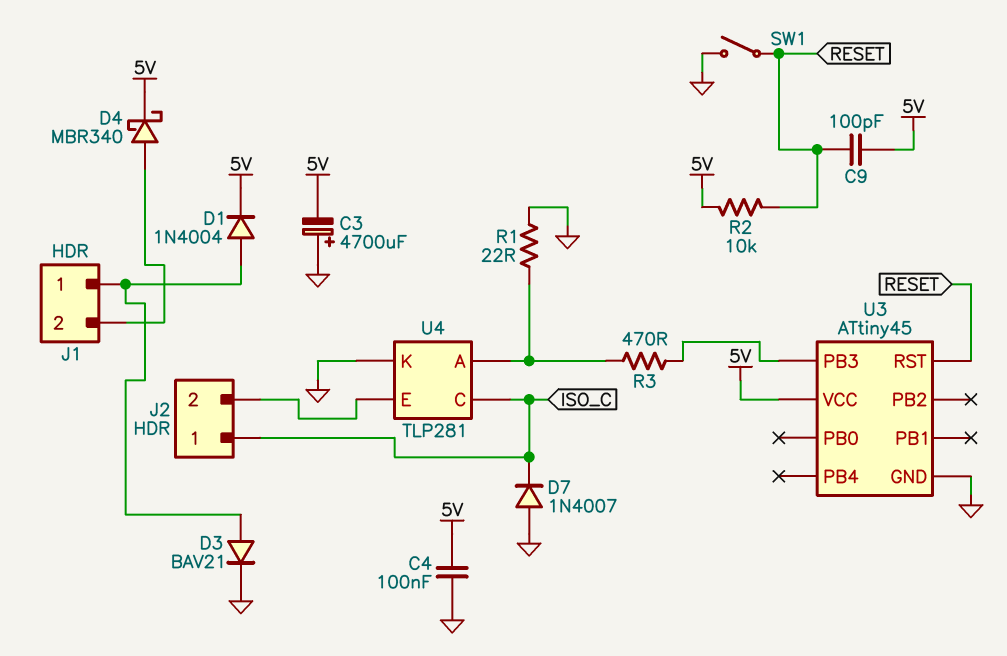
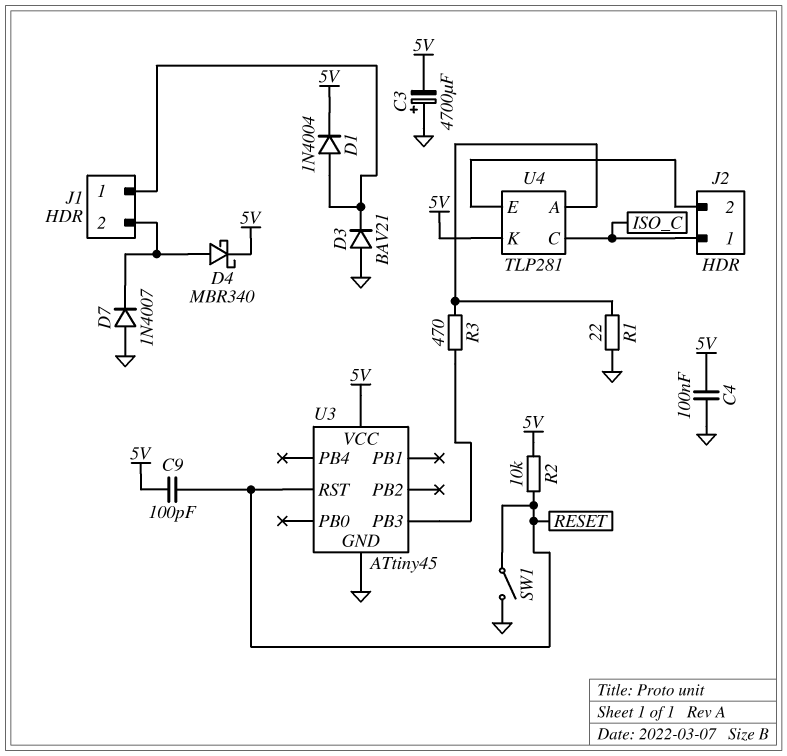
D3: diode BAV21 (A J1/1, K GND) -> diode BAV21 (A GND, K J1/1)
D7: diode 1N4007 (A GND, K ISO_C) -> diode 1N4007 (A GND, K J1/2)
U4 pin K: GND -> 5V

